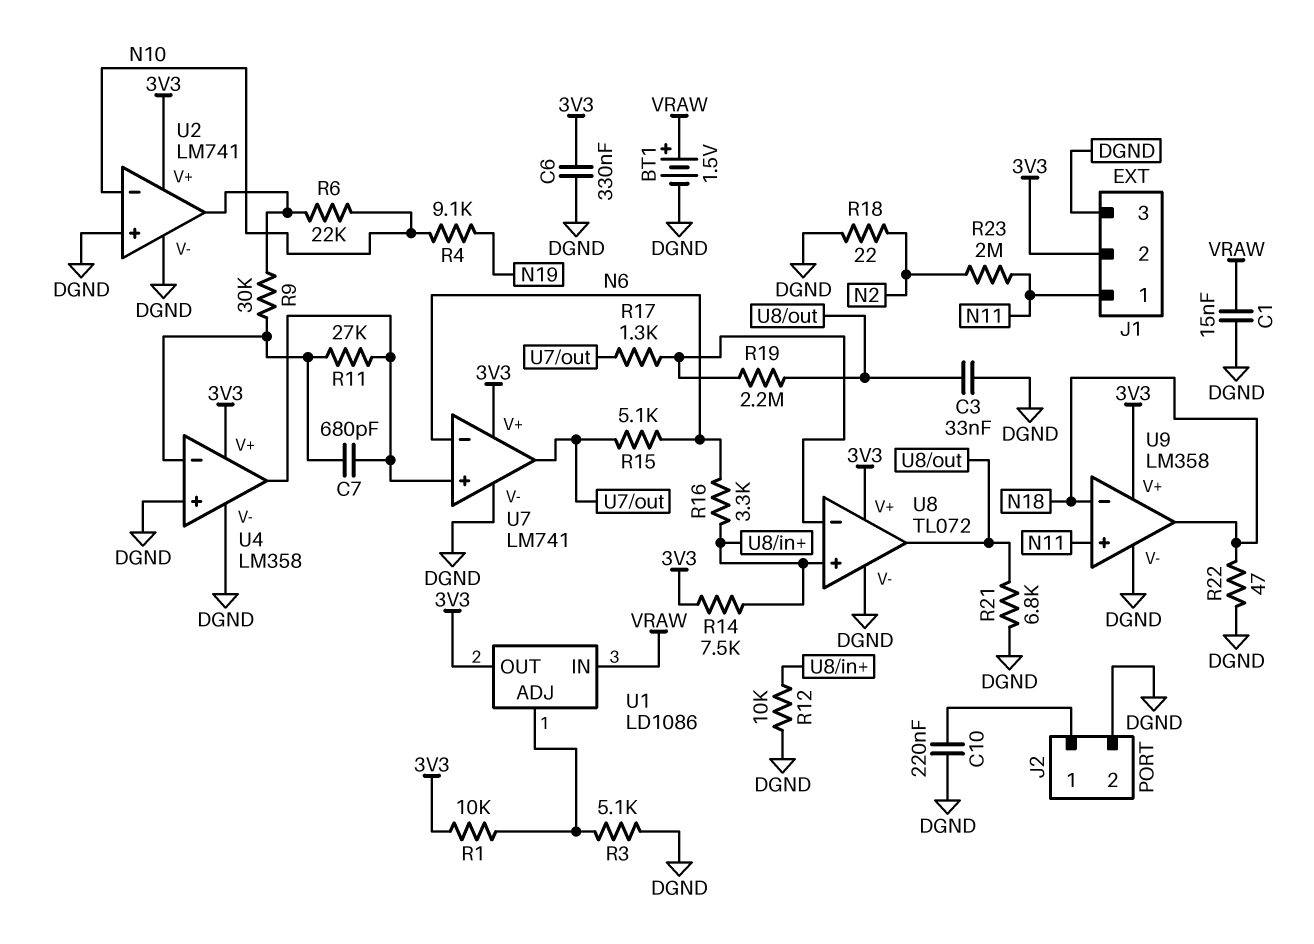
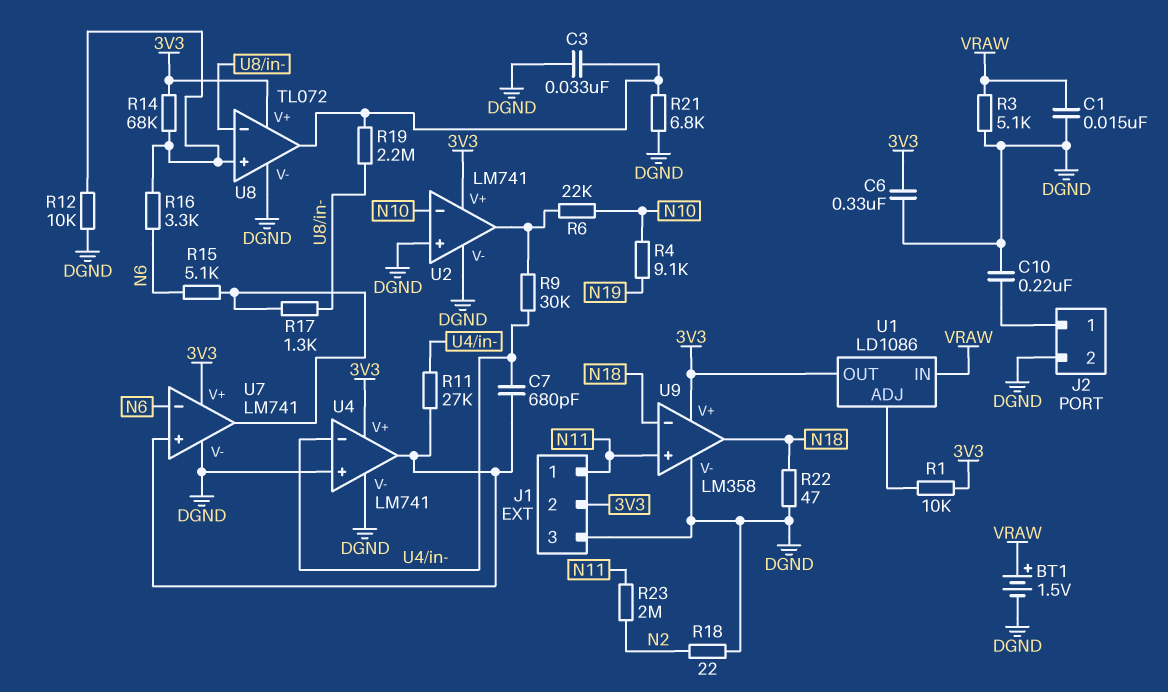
R3: 5.1k (DGND, U1/ADJ) -> 5.1k (DGND, VRAW)
R14: 7.5k (3V3, U8/in+) -> 68k (3V3, U8/in+)
U4: LM358 -> LM741

